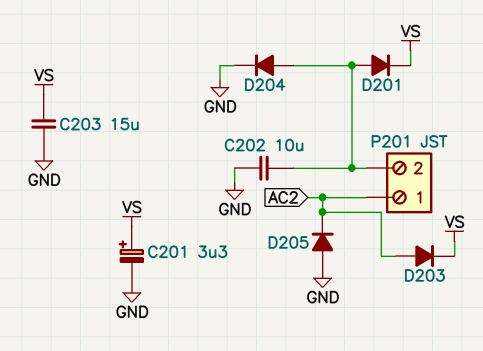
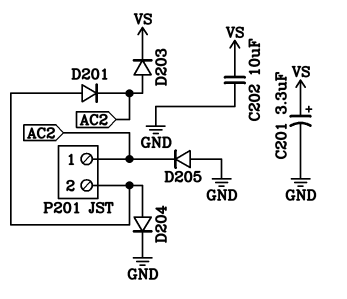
C202: 10uF (GND, P201/2) -> 10uF (GND, VS)
C203: 15uF (GND, VS) -> none
D201: diode (A P201/2, K VS) -> diode (A P201/2, K AC2)

